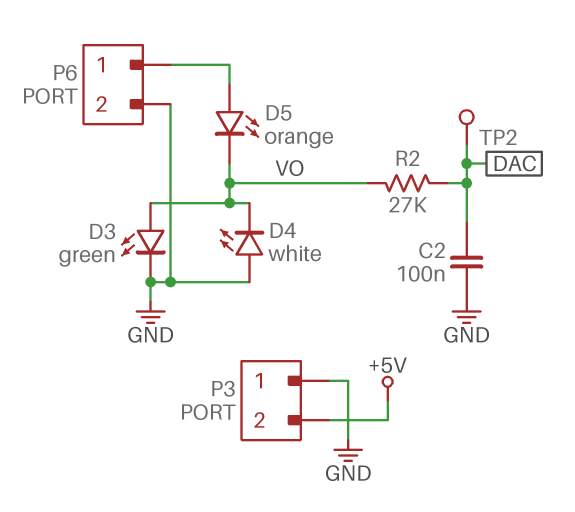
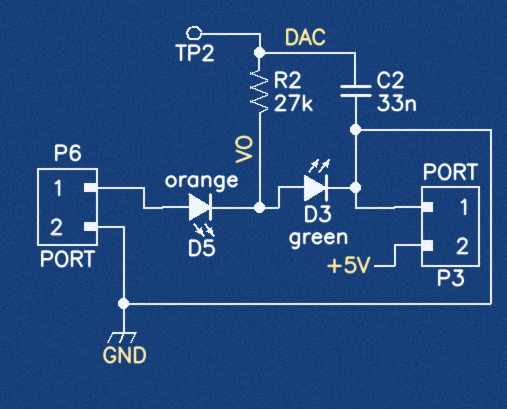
C2: 100nF (DAC, GND) -> 33nF (DAC, GND)
D4: LED white (A GND, K VO) -> none

